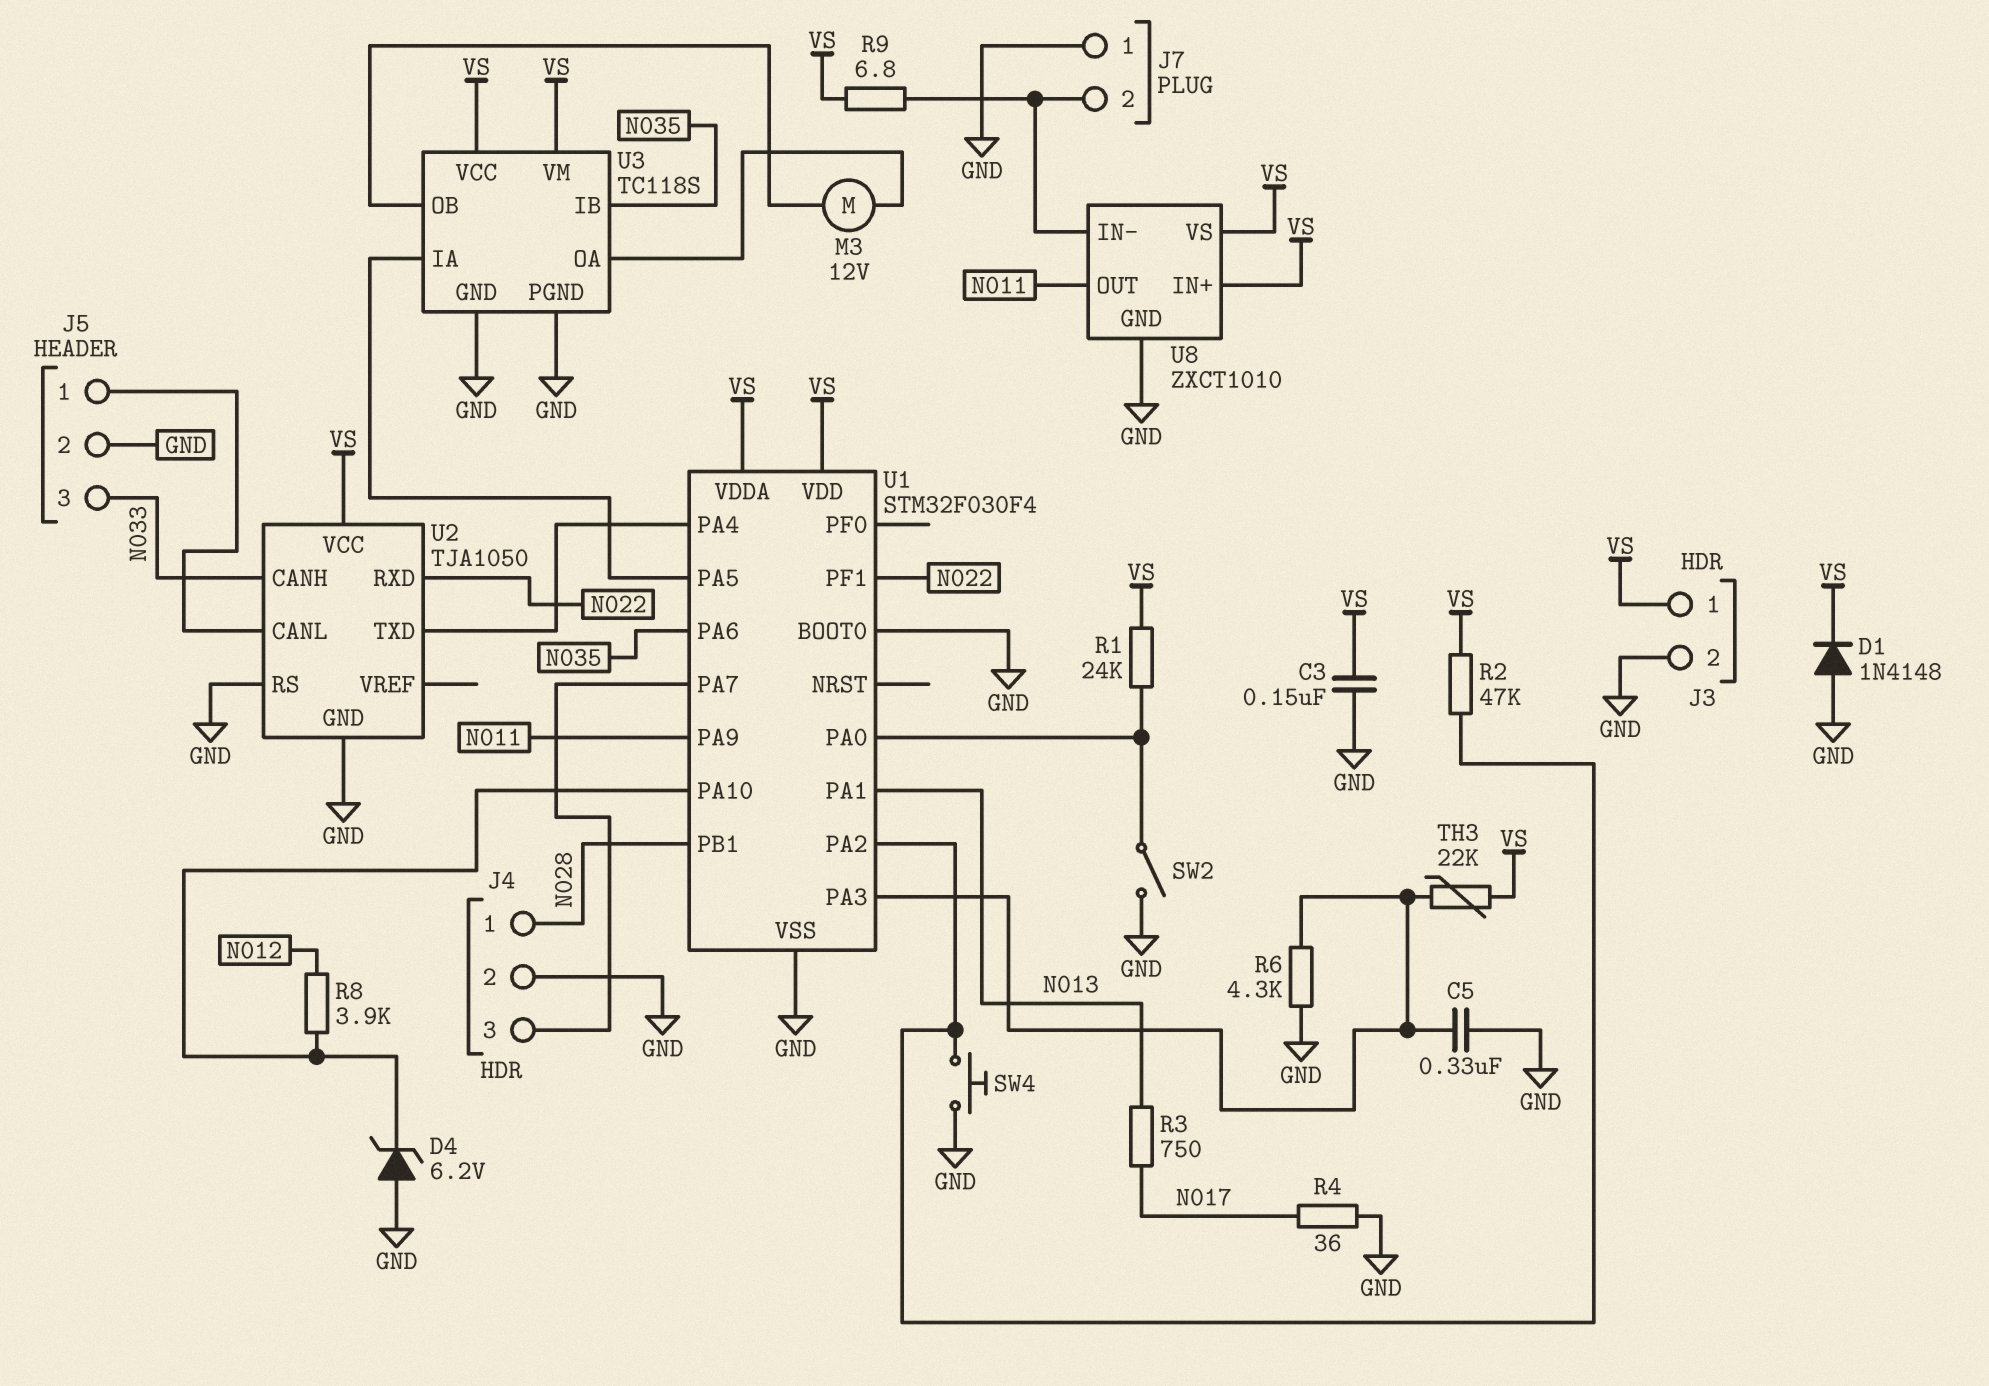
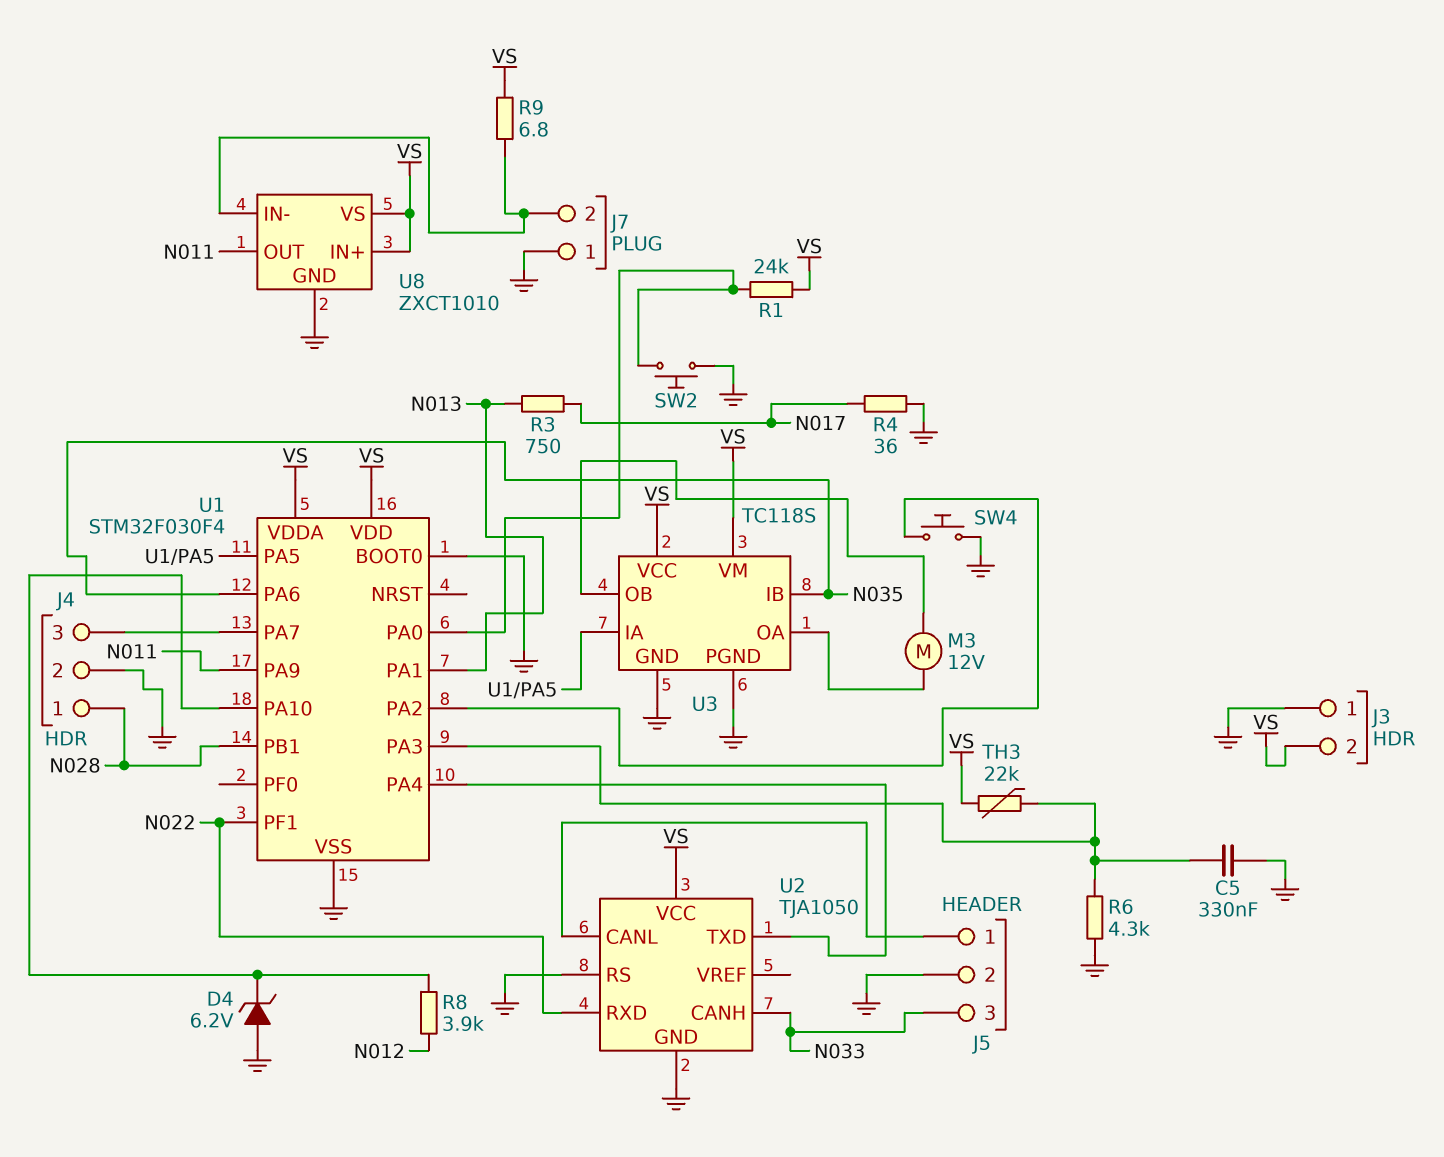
C3: 150nF (GND, VS) -> none
D1: diode 1N4148 (A GND, K VS) -> none
J3 pin 1: VS -> GND
J3 pin 2: GND -> VS
R2: 47k (U1/PA2, VS) -> none
SW2: switch (GND, U1/PA0) -> button (GND, U1/PA0)

